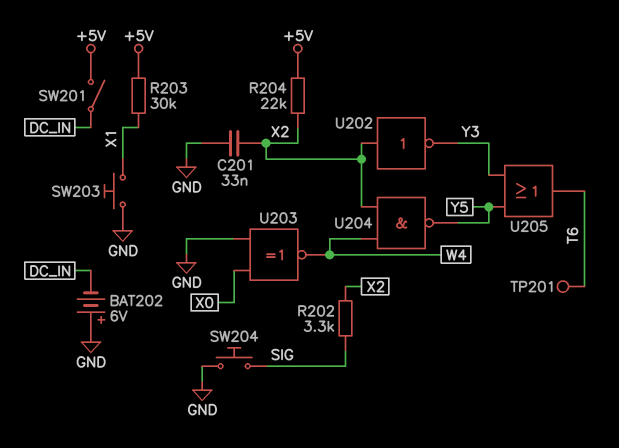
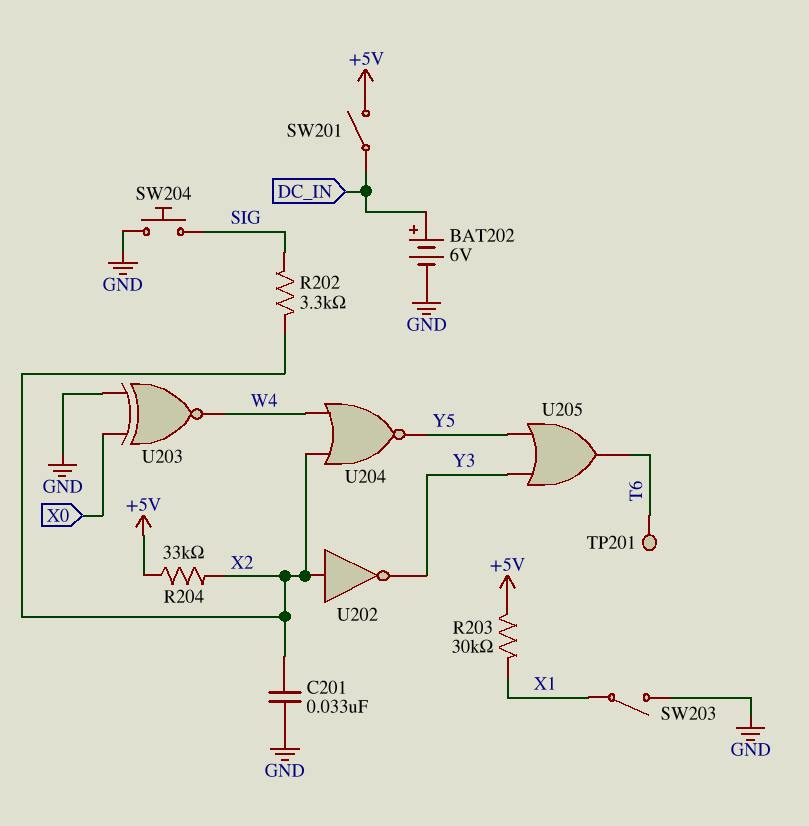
BAT202: 6V (plus GND, minus DC_IN) -> 6V (plus DC_IN, minus GND)
R204: 22k (+5V, X2) -> 33k (+5V, X2)
SW203: button (GND, X1) -> switch (GND, X1)
U204: NAND (in W4, in X2, out Y5) -> NOR (in W4, in X2, out Y5)

